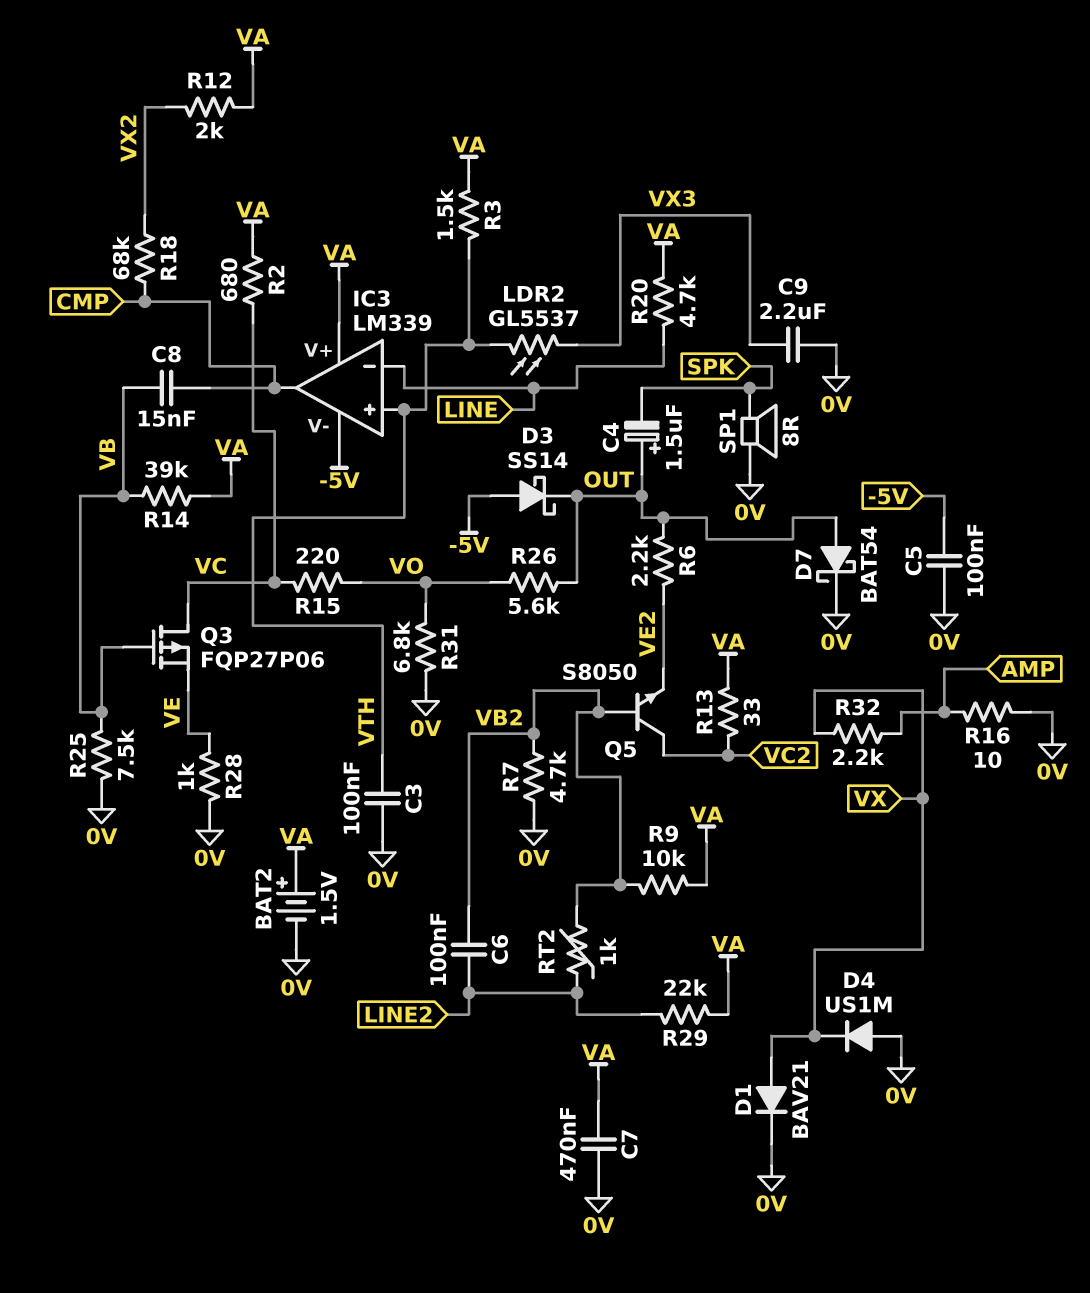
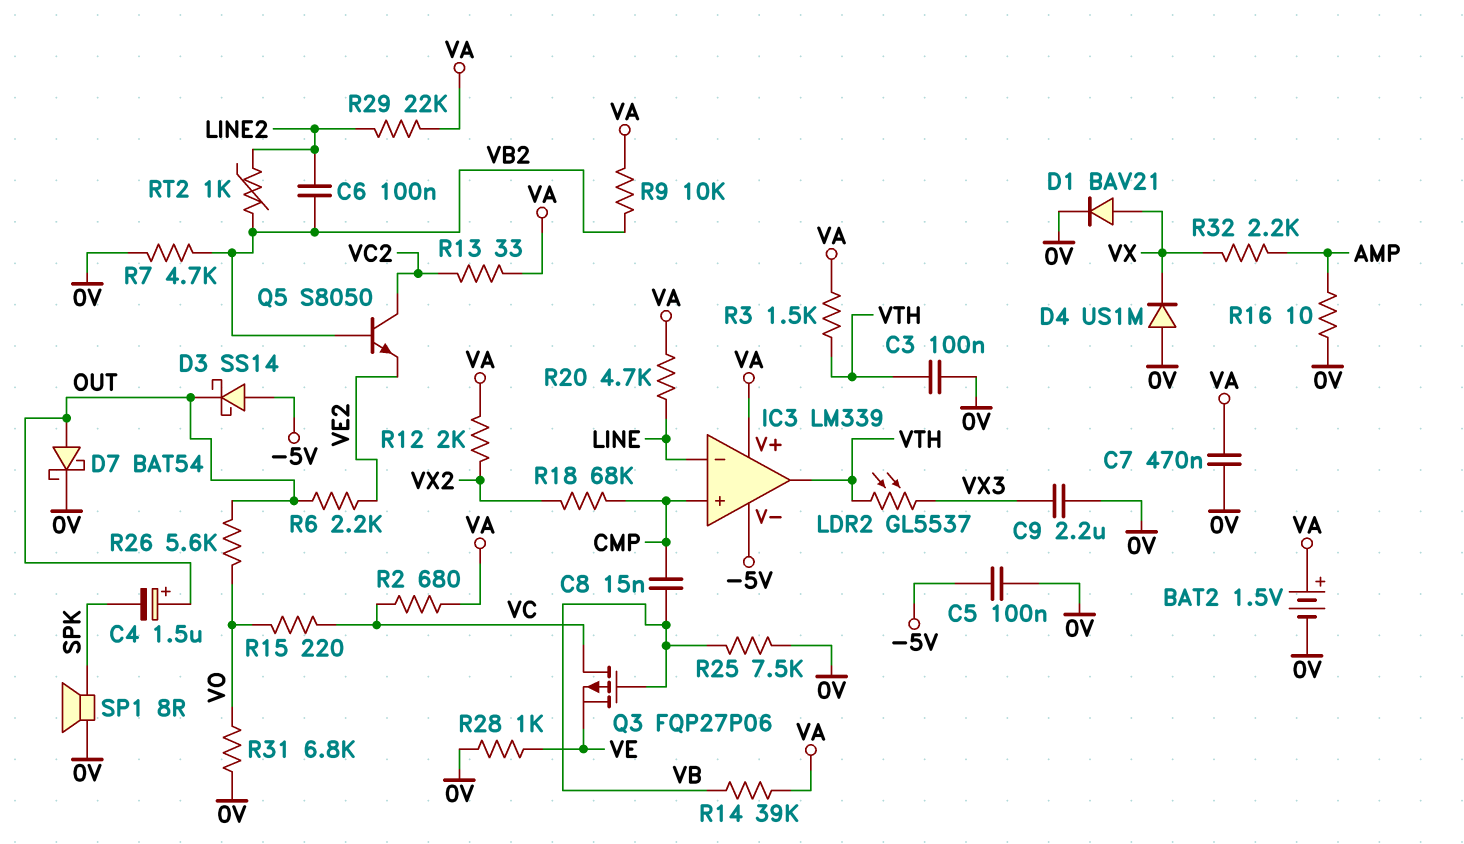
IC3 pin in+: VTH -> CMP
IC3 pin out: CMP -> VTH

